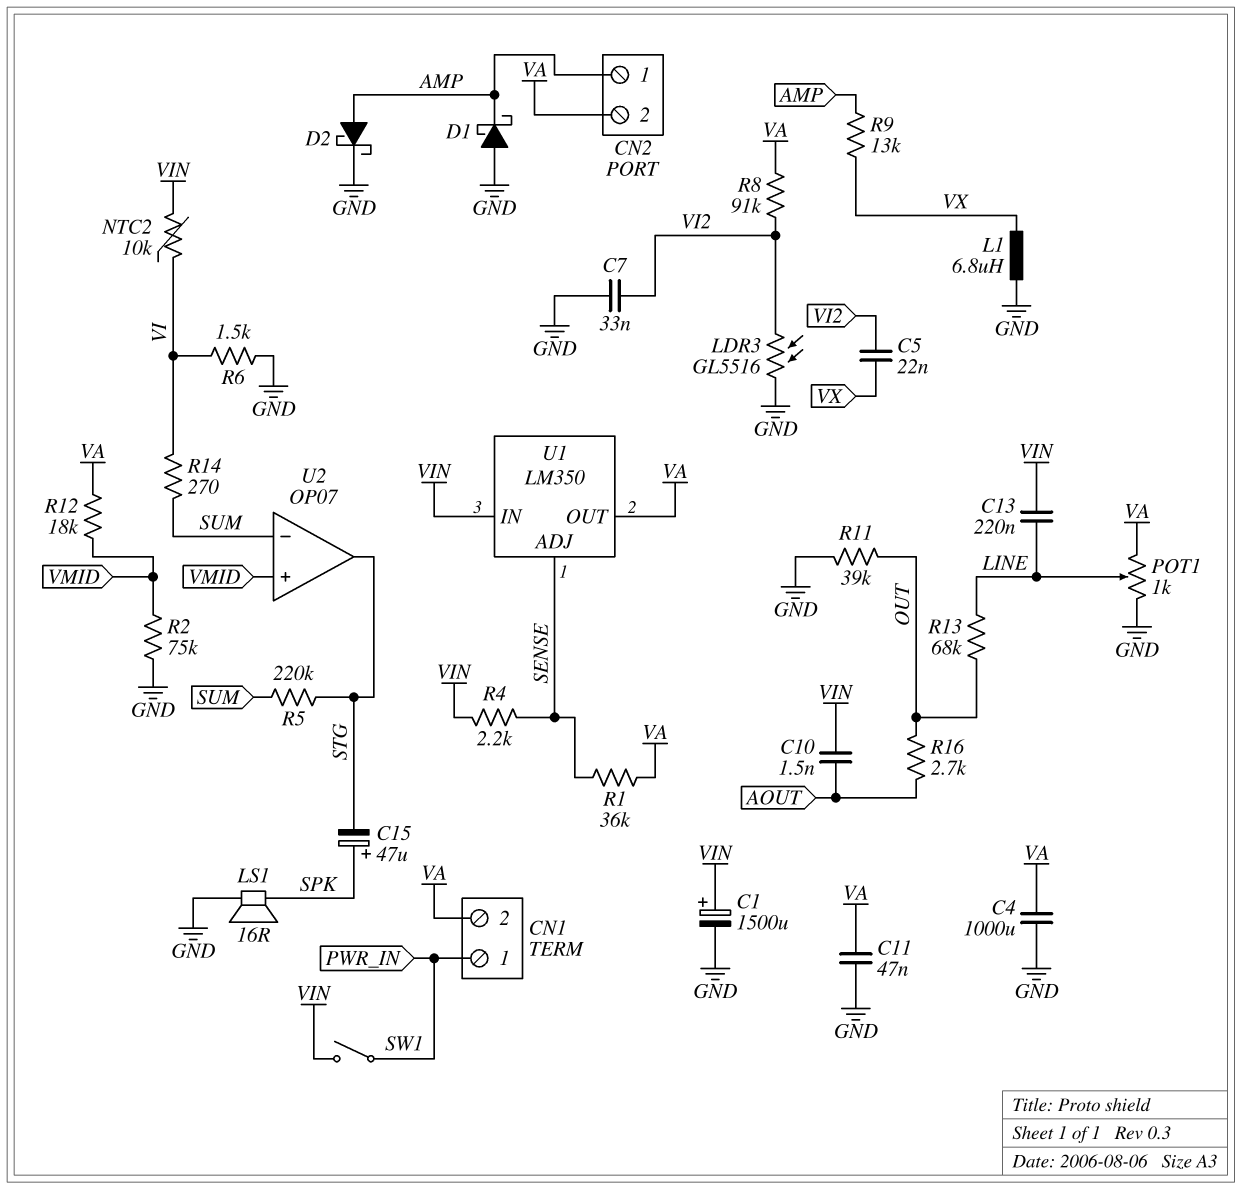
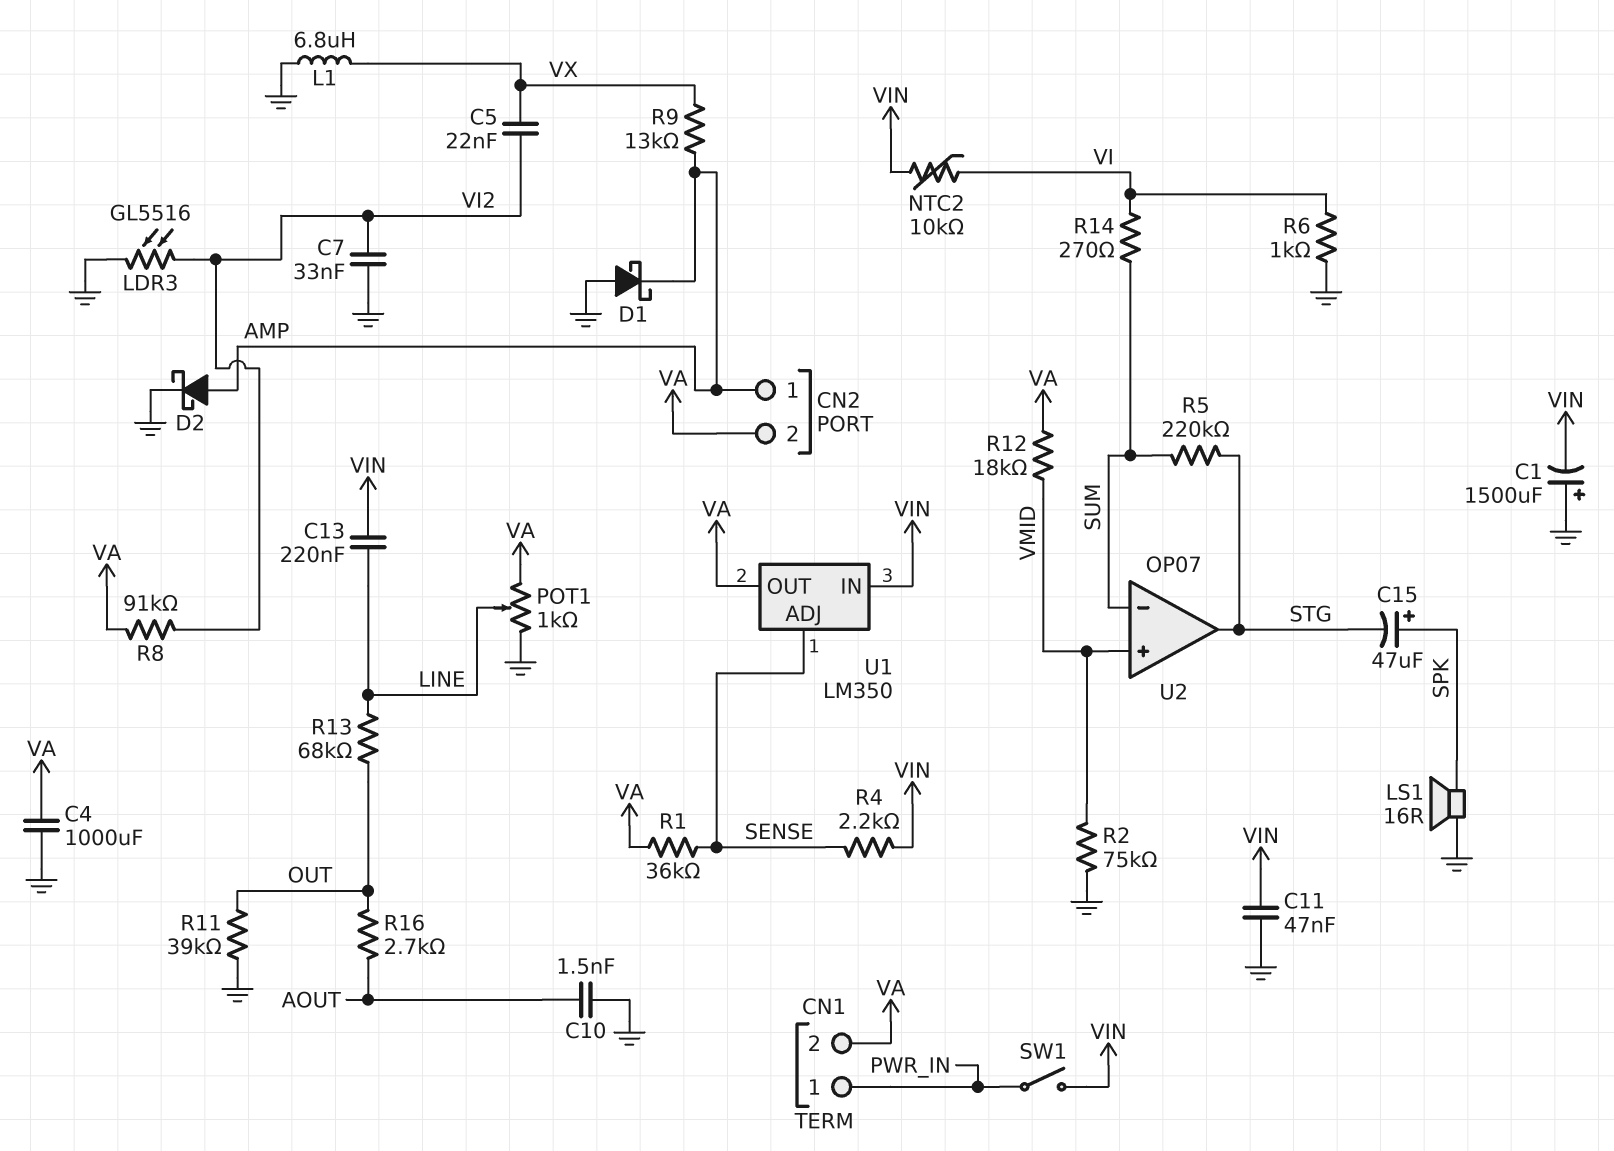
C1: 1500uF (plus VIN, minus GND) -> 1500uF (plus GND, minus VIN)
C10: 1.5nF (AOUT, VIN) -> 1.5nF (AOUT, GND)
C11: 47nF (GND, VA) -> 47nF (GND, VIN)
R6: 1.5k (GND, VI) -> 1k (GND, VI)

